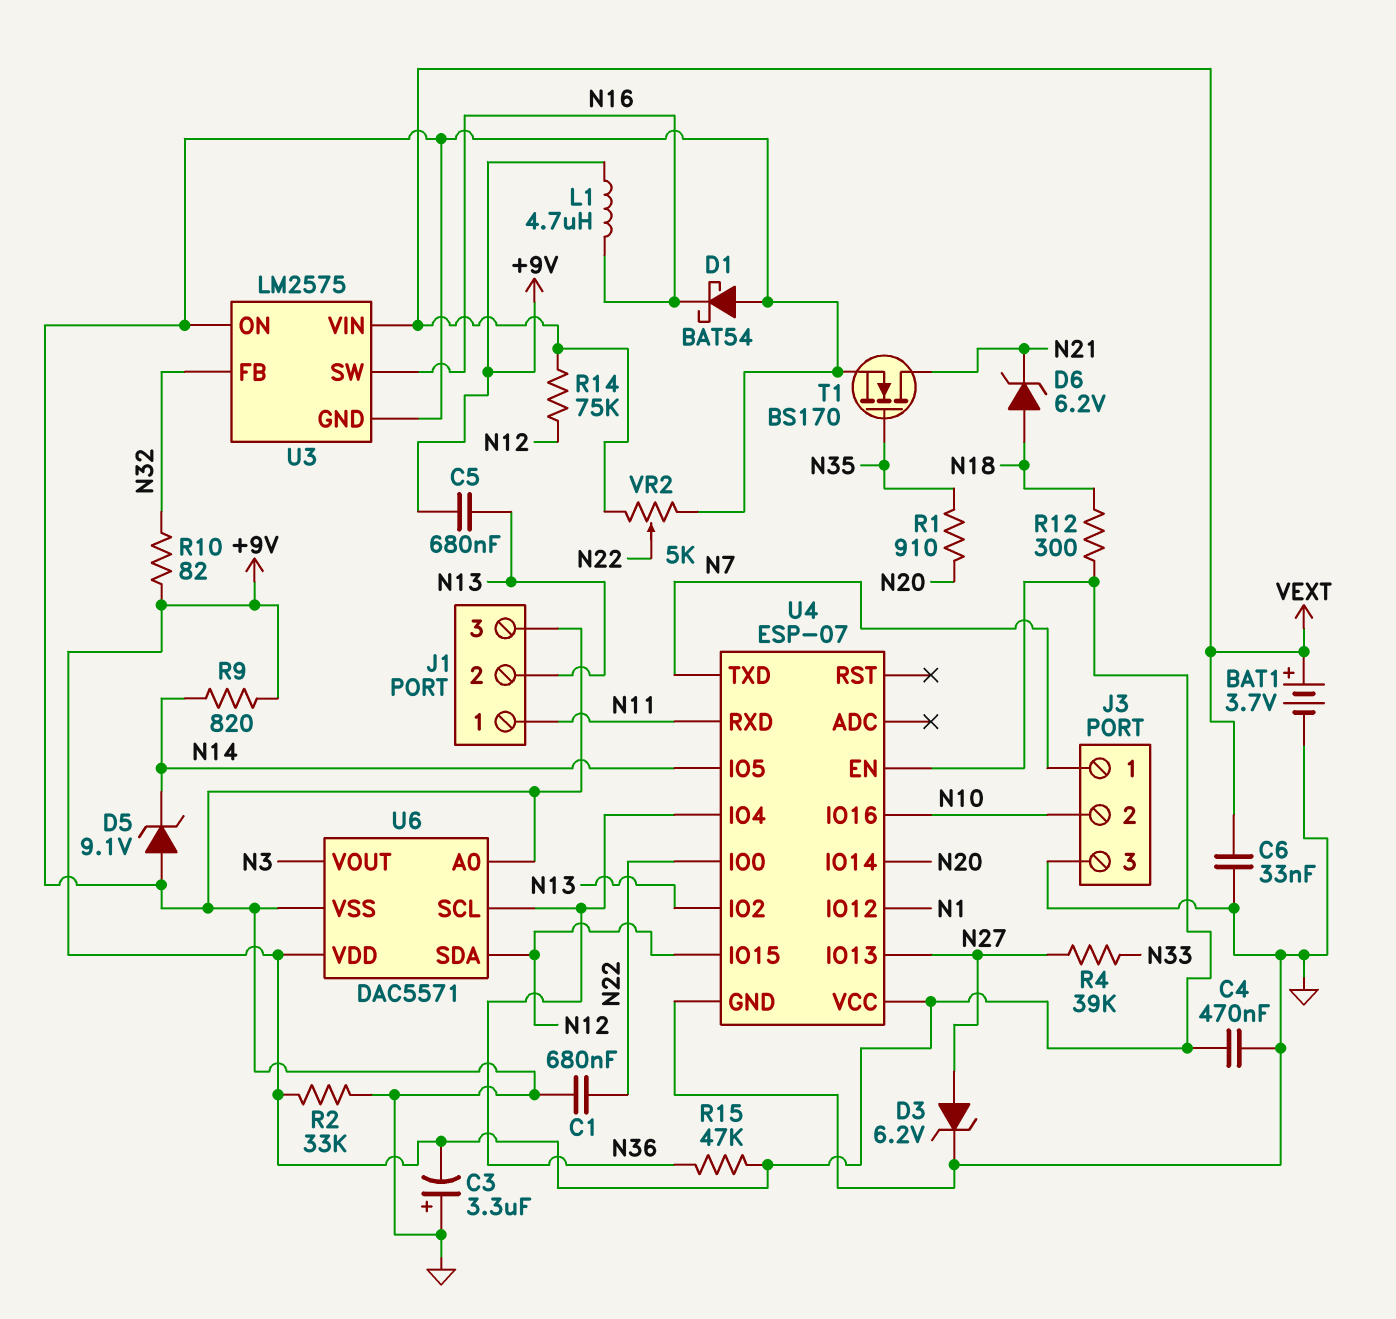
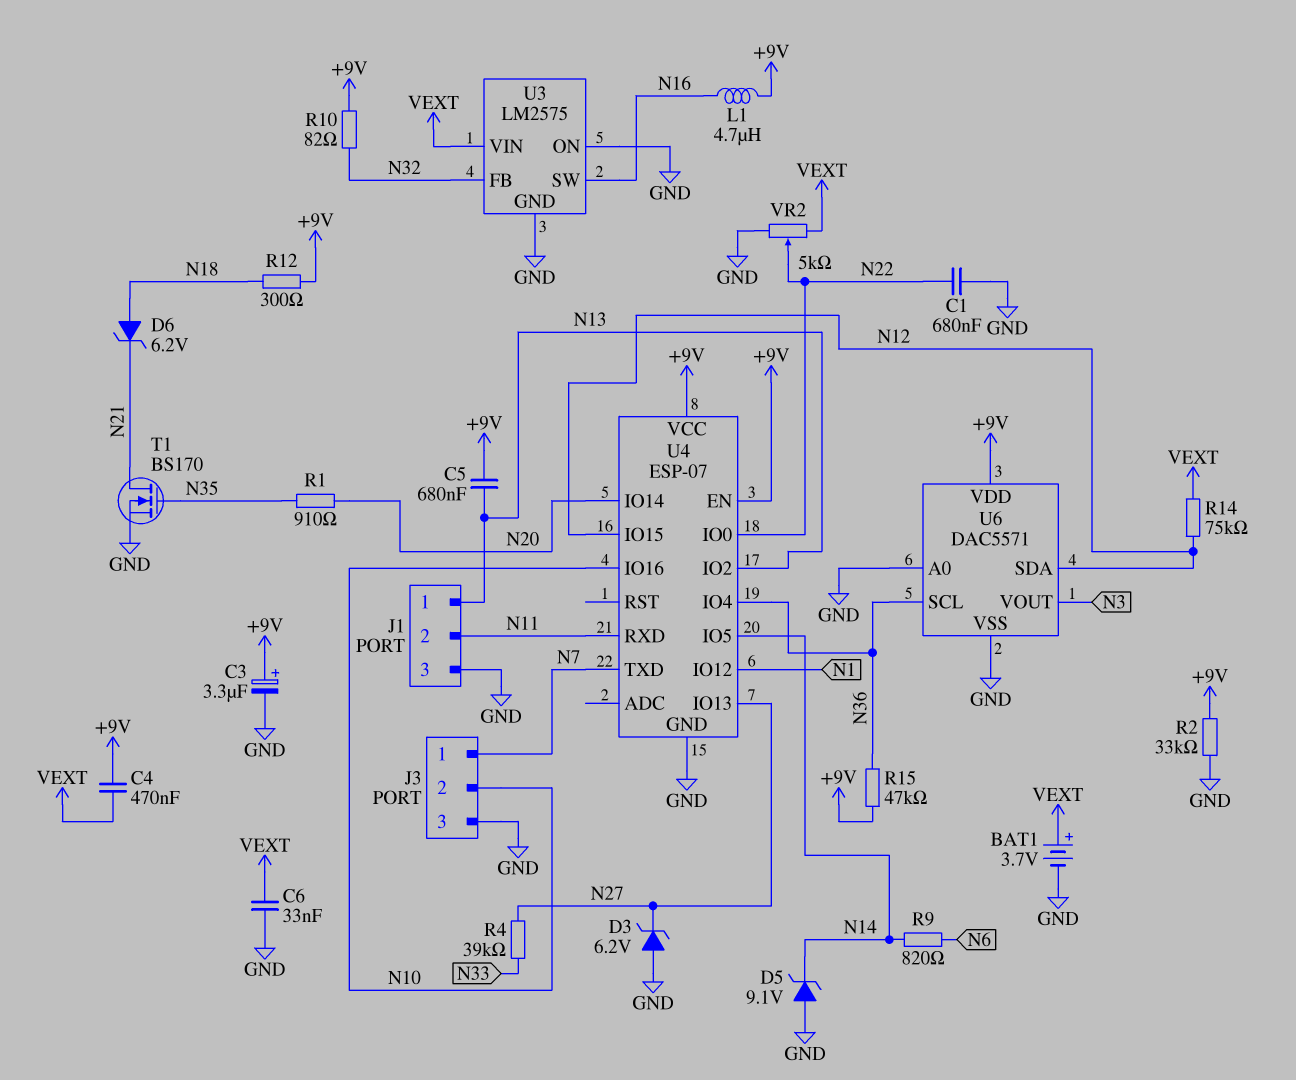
C3: 3.3uF (plus GND, minus +9V) -> 3.3uF (plus +9V, minus GND)
C4: 470nF (+9V, GND) -> 470nF (+9V, VEXT)
D1: schottky BAT54 (A GND, K N16) -> none
D3: zener 6.2V (A N27, K GND) -> zener 6.2V (A GND, K N27)
J1 pin 1: N11 -> N13
J1 pin 2: N13 -> N11
R9: 820 (+9V, N14) -> 820 (N6, N14)

